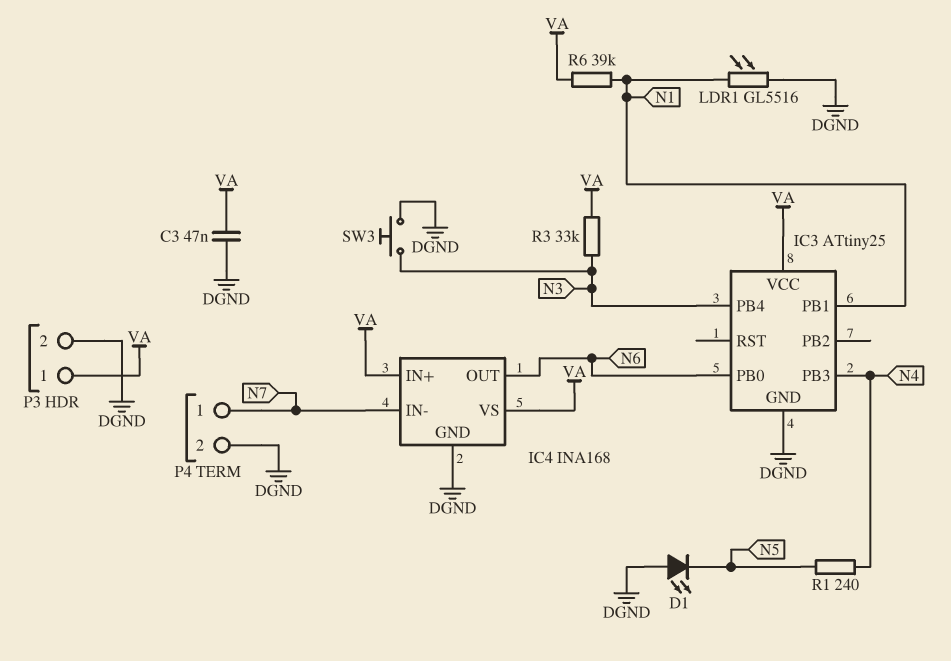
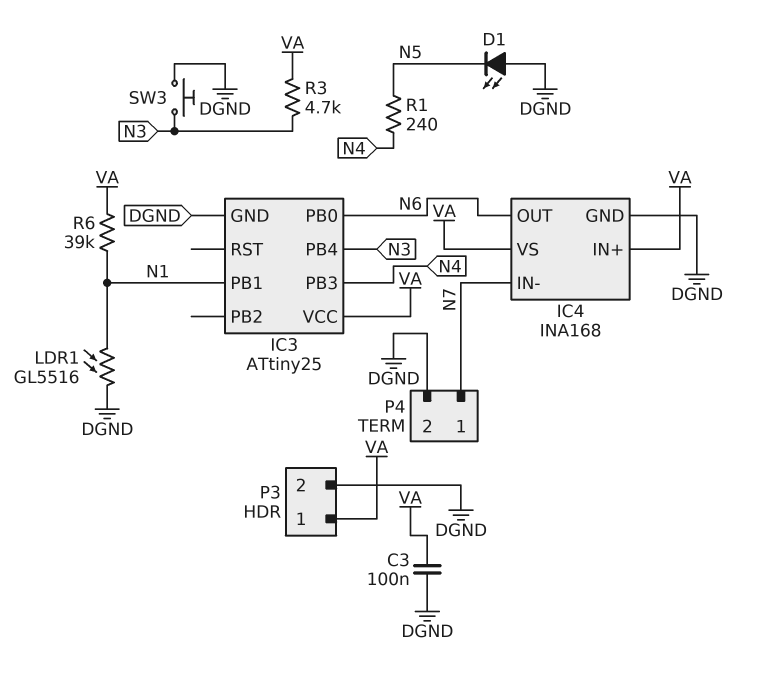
C3: 47nF (DGND, VA) -> 100nF (DGND, VA)
R3: 33k (N3, VA) -> 4.7k (N3, VA)

